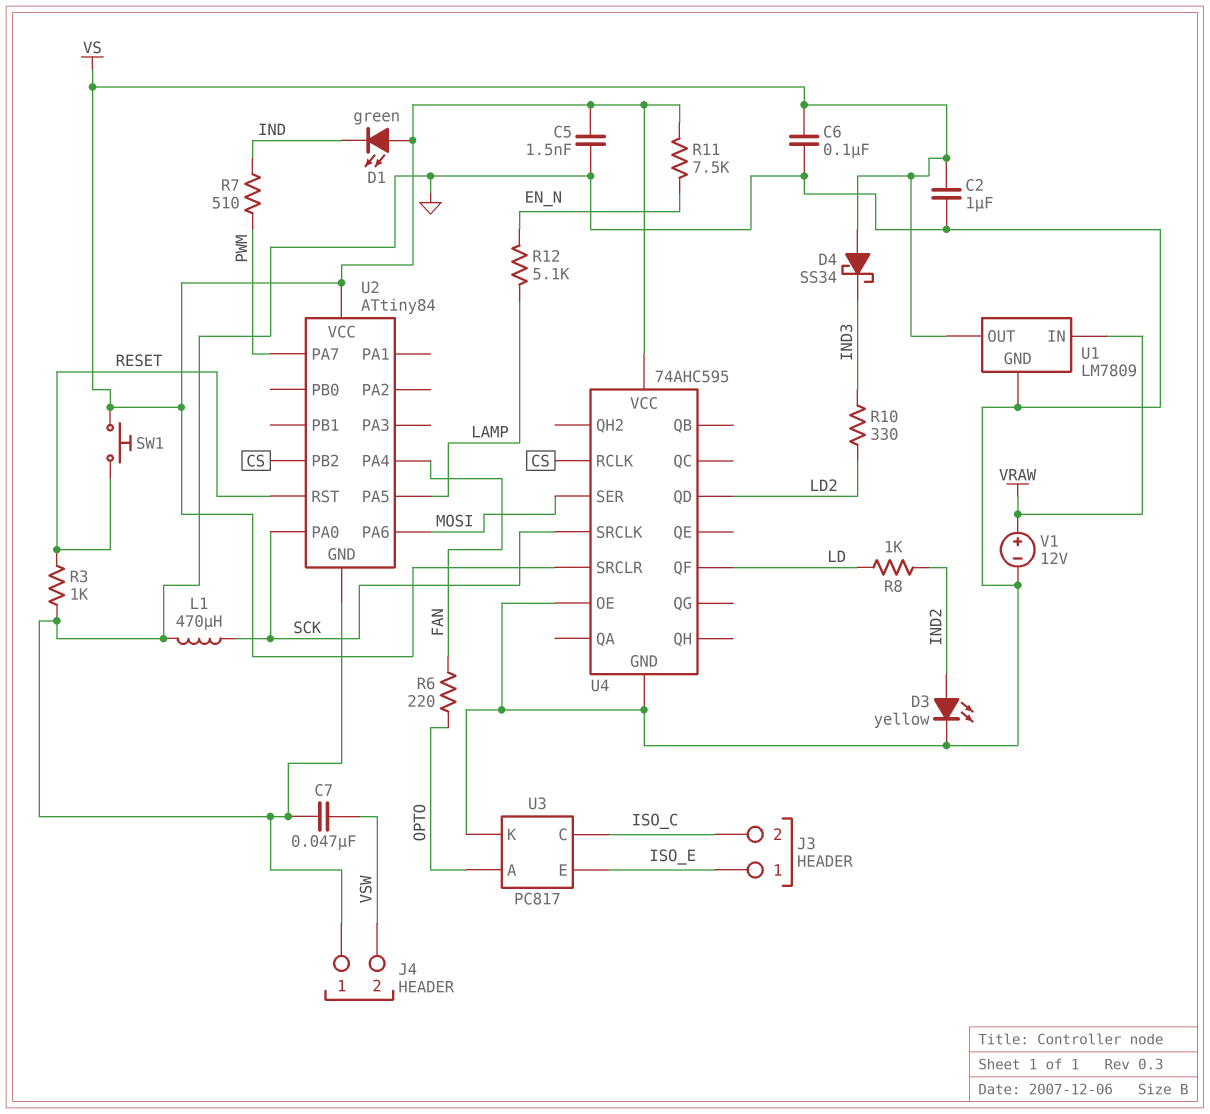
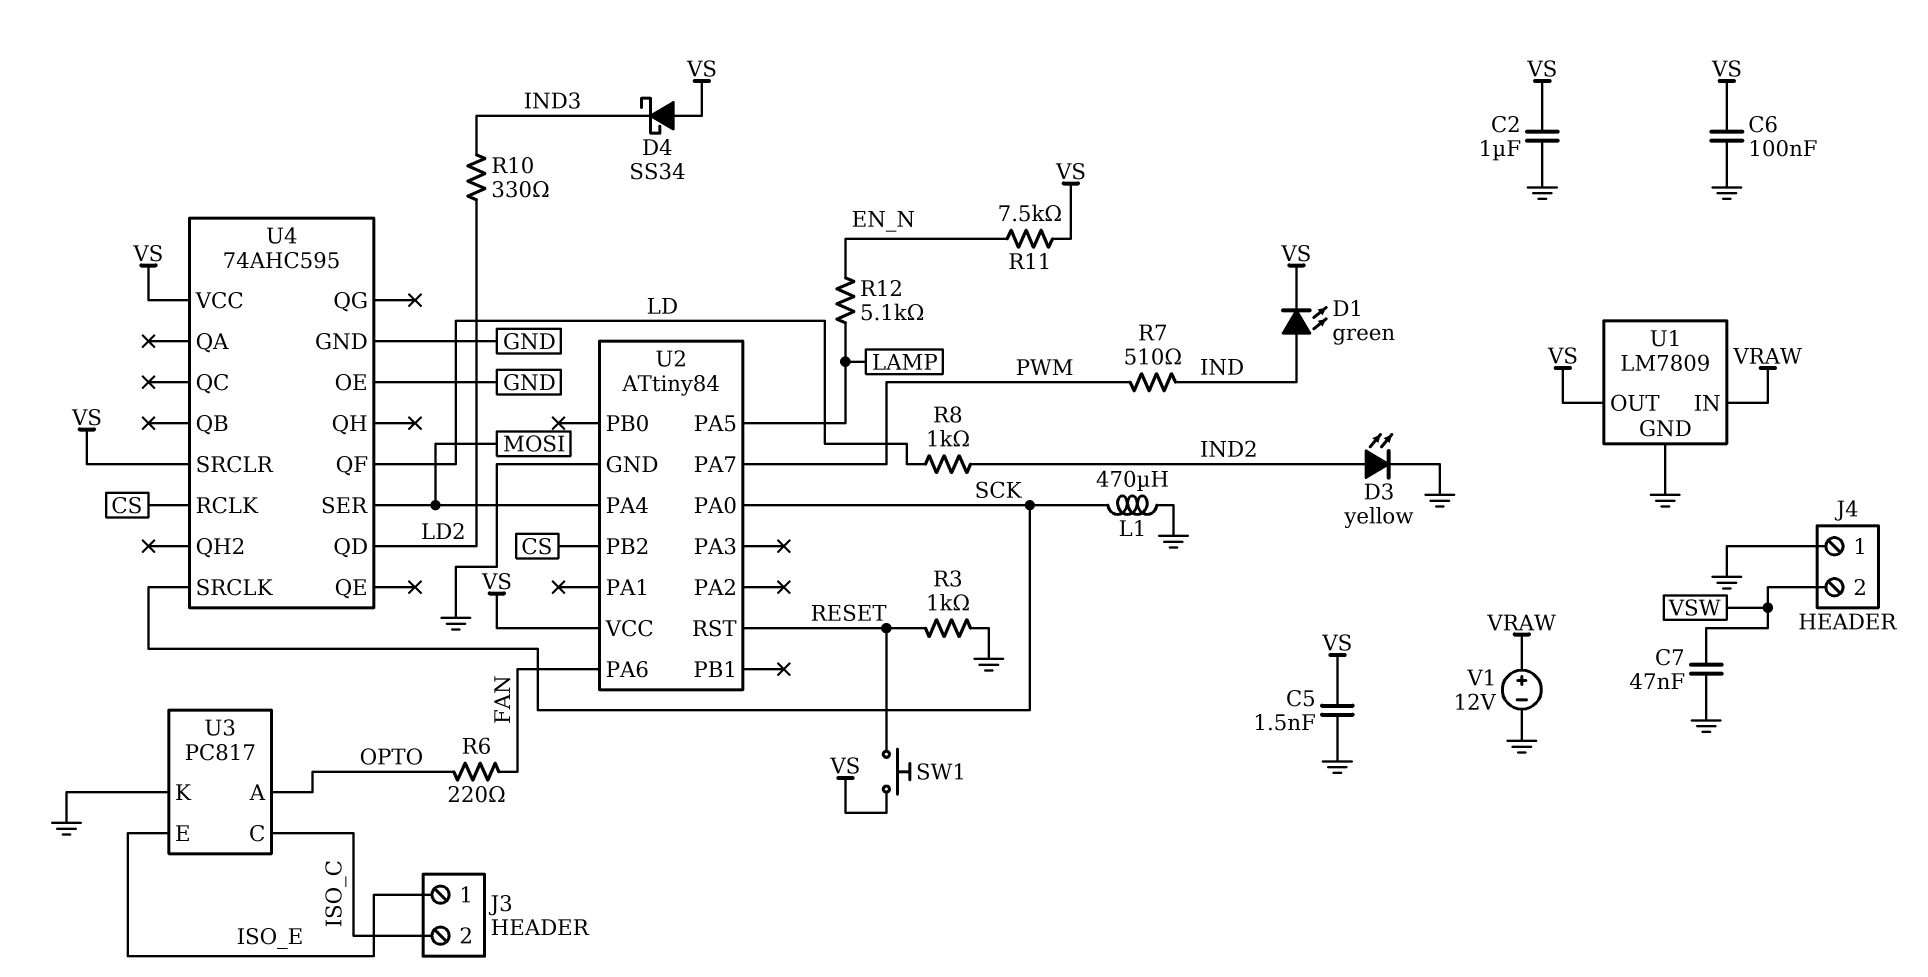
D1: LED green (A VS, K IND) -> LED green (A IND, K VS)
U2 pin PA4: FAN -> MOSI
U2 pin PA6: MOSI -> FAN

